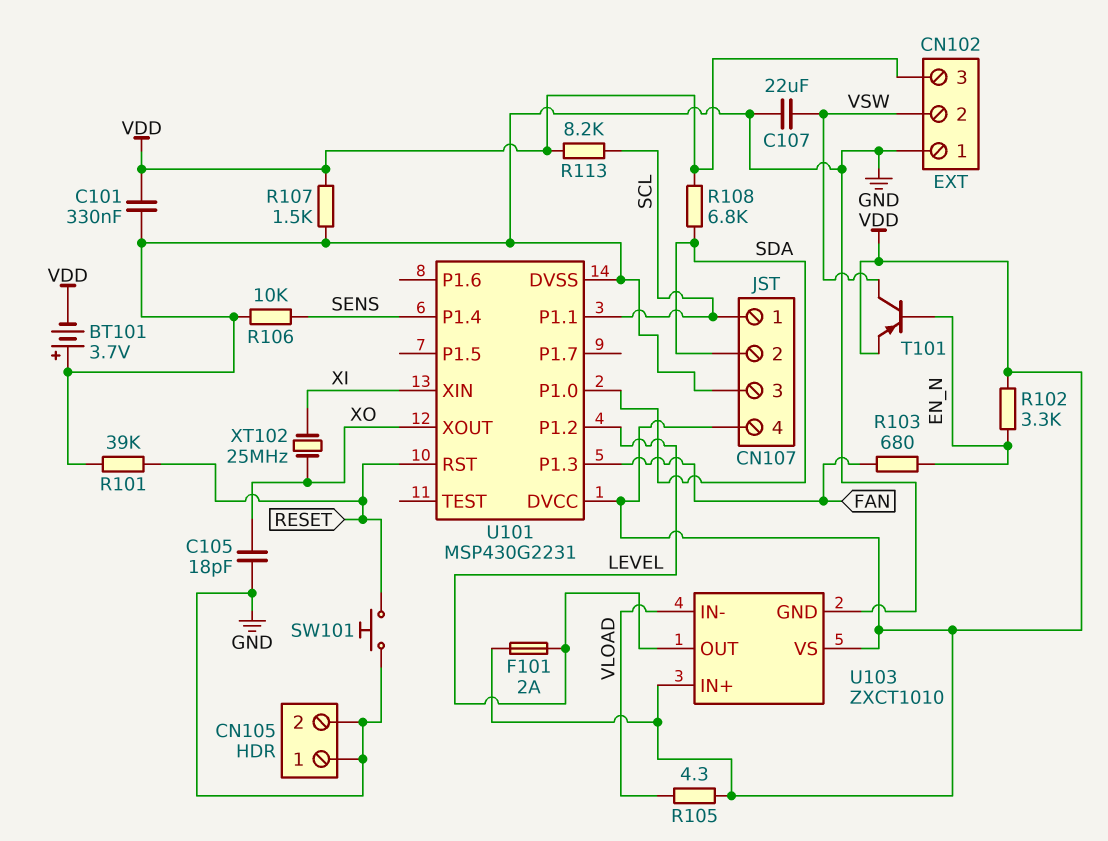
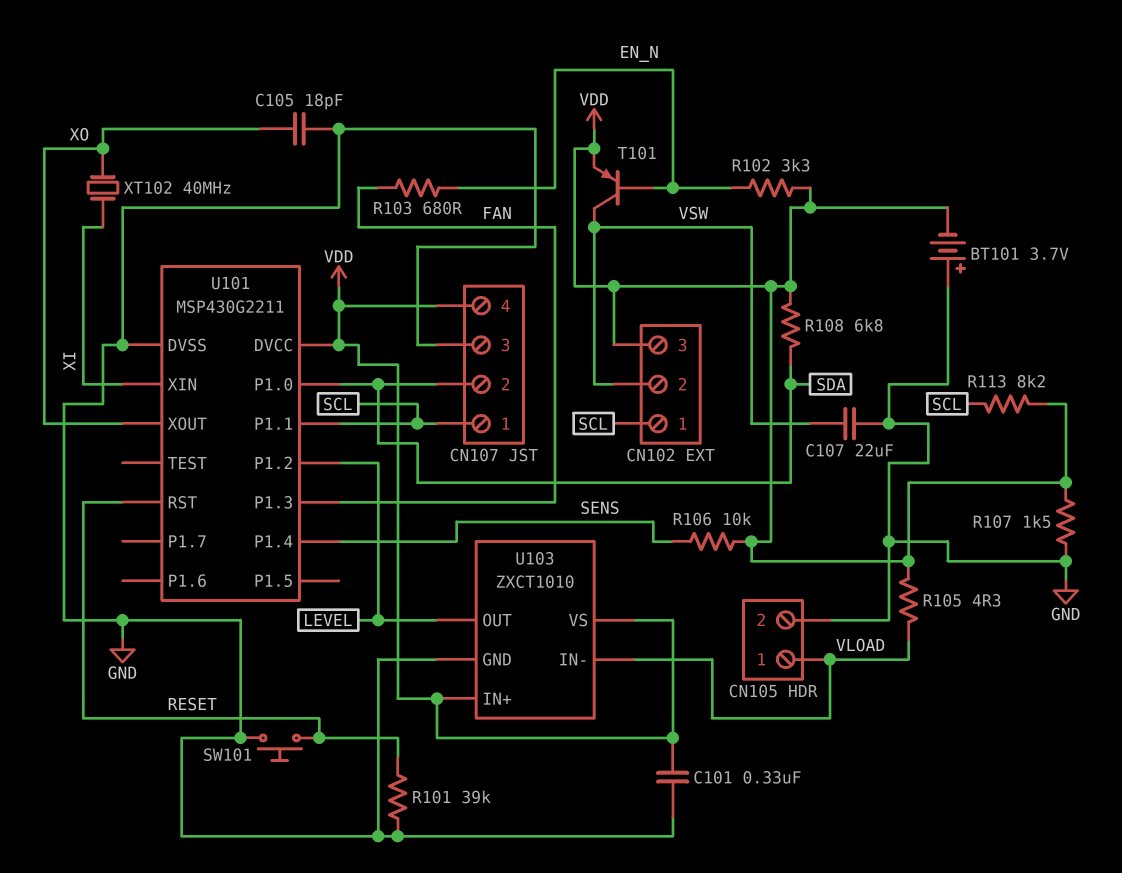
CN102 pin 1: GND -> SCL
CN105 pin 1: GND -> VLOAD
F101: 2A (LEVEL, VDD) -> none
R106: 10k (GND, SENS) -> 10k (SENS, VDD)
U101: MSP430G2231 -> MSP430G2211
XT102: 25MHz (XI, XO) -> 40MHz (XI, XO)

